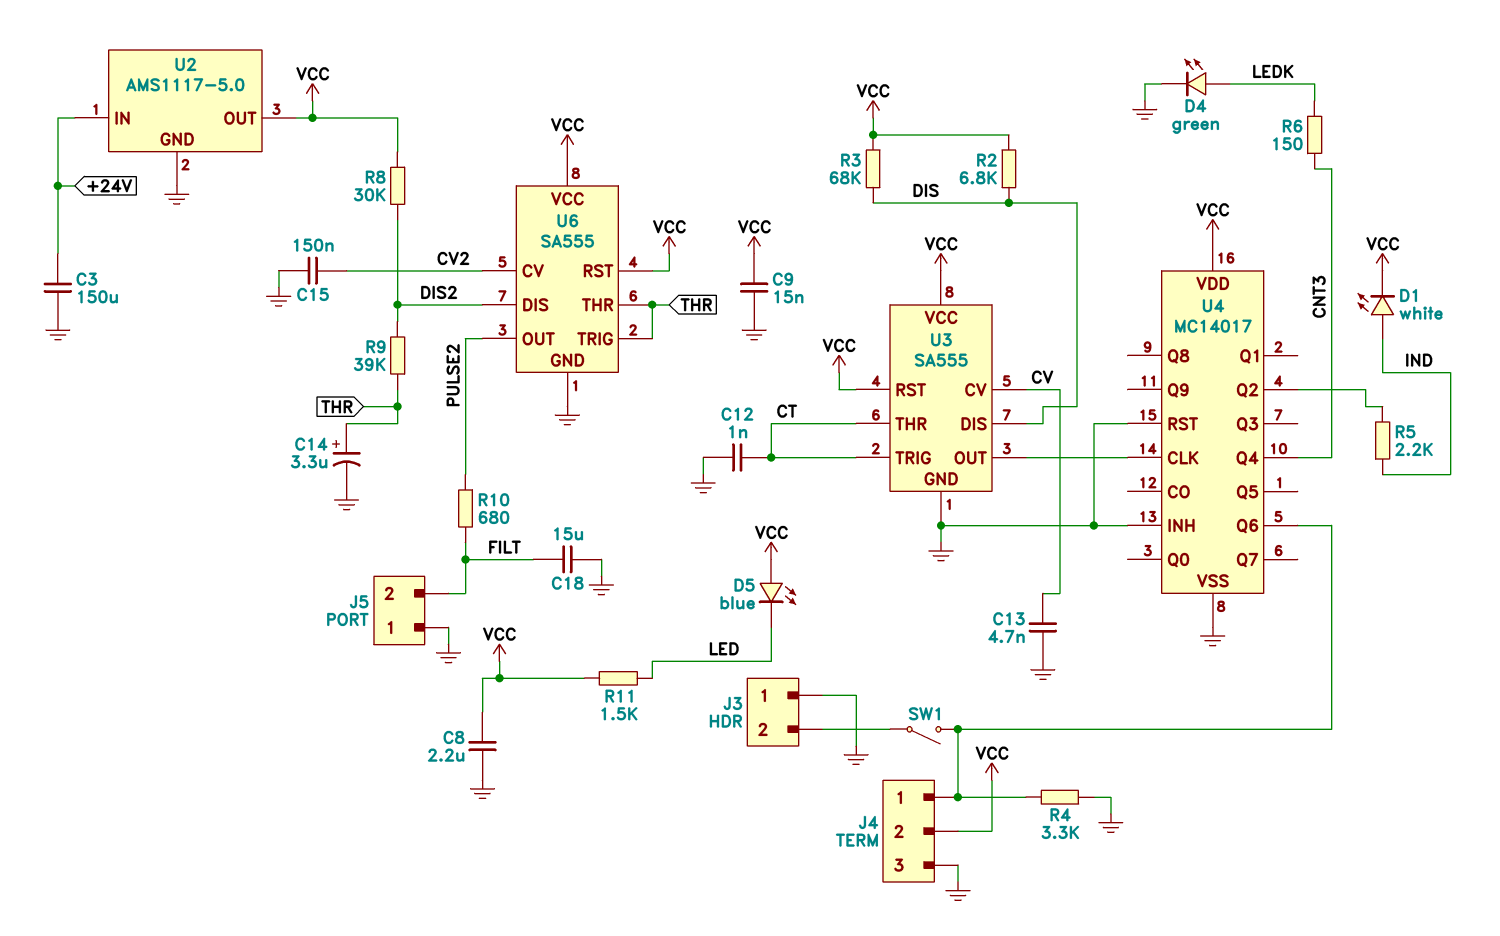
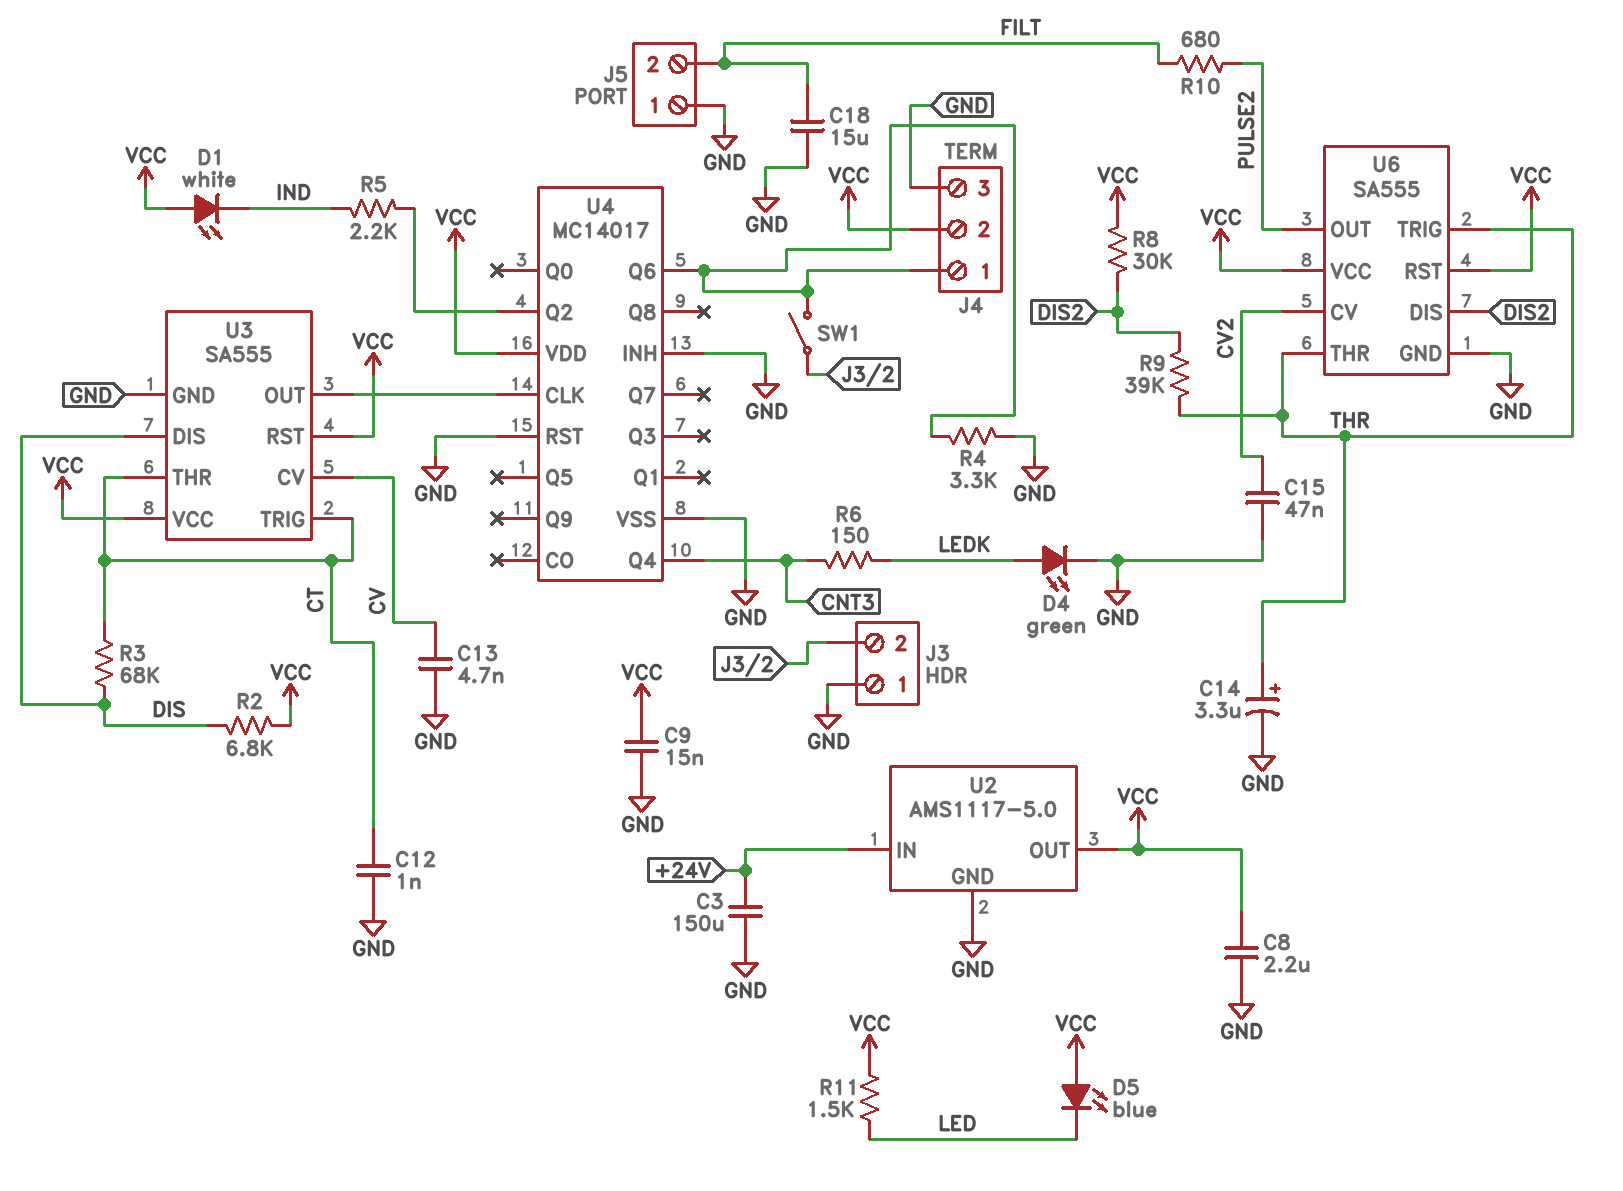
C15: 150nF (CV2, GND) -> 47nF (CV2, GND)
D1: LED white (A IND, K VCC) -> LED white (A VCC, K IND)
R3: 68k (DIS, VCC) -> 68k (CT, DIS)

